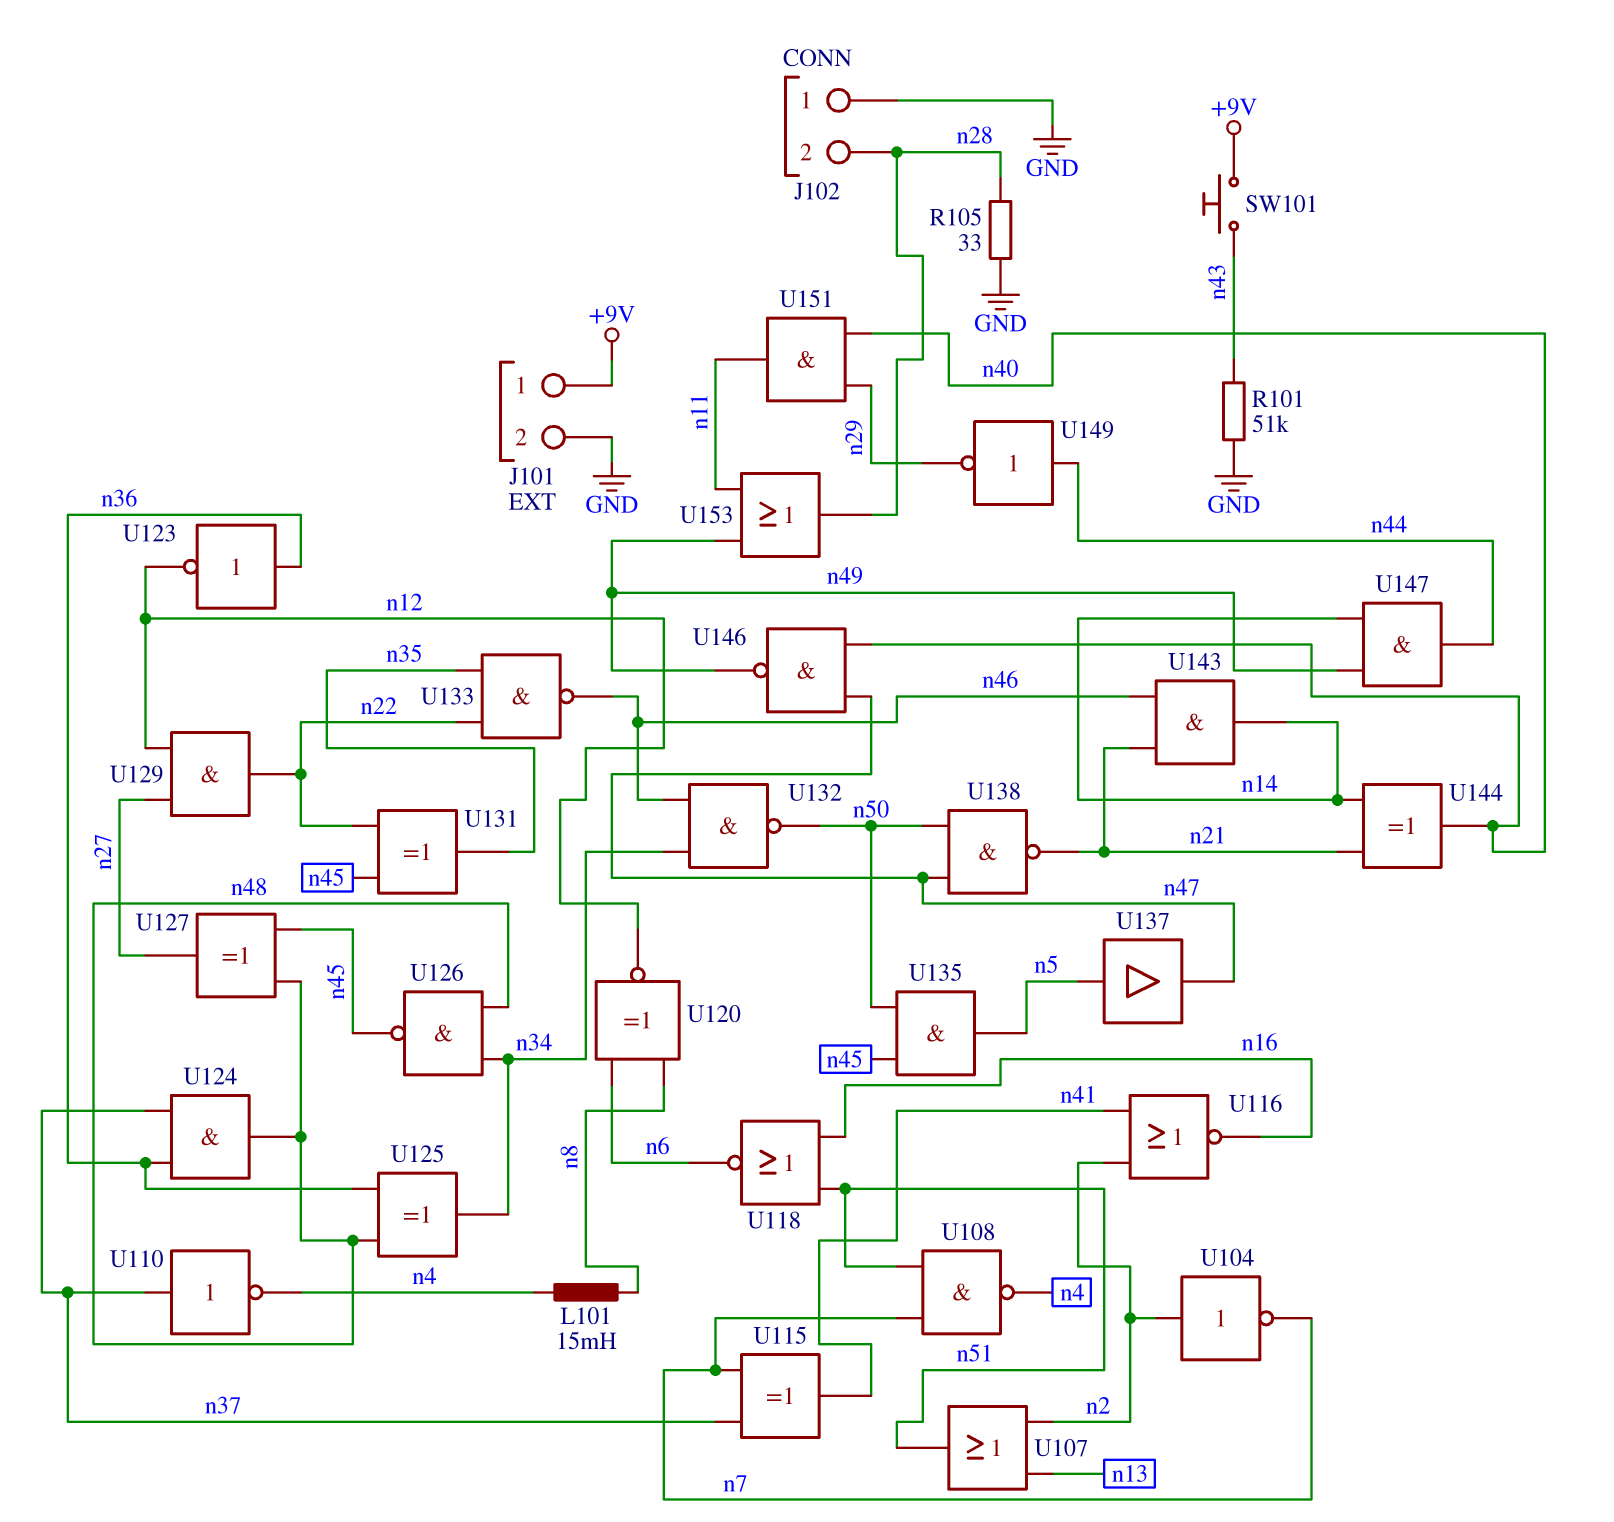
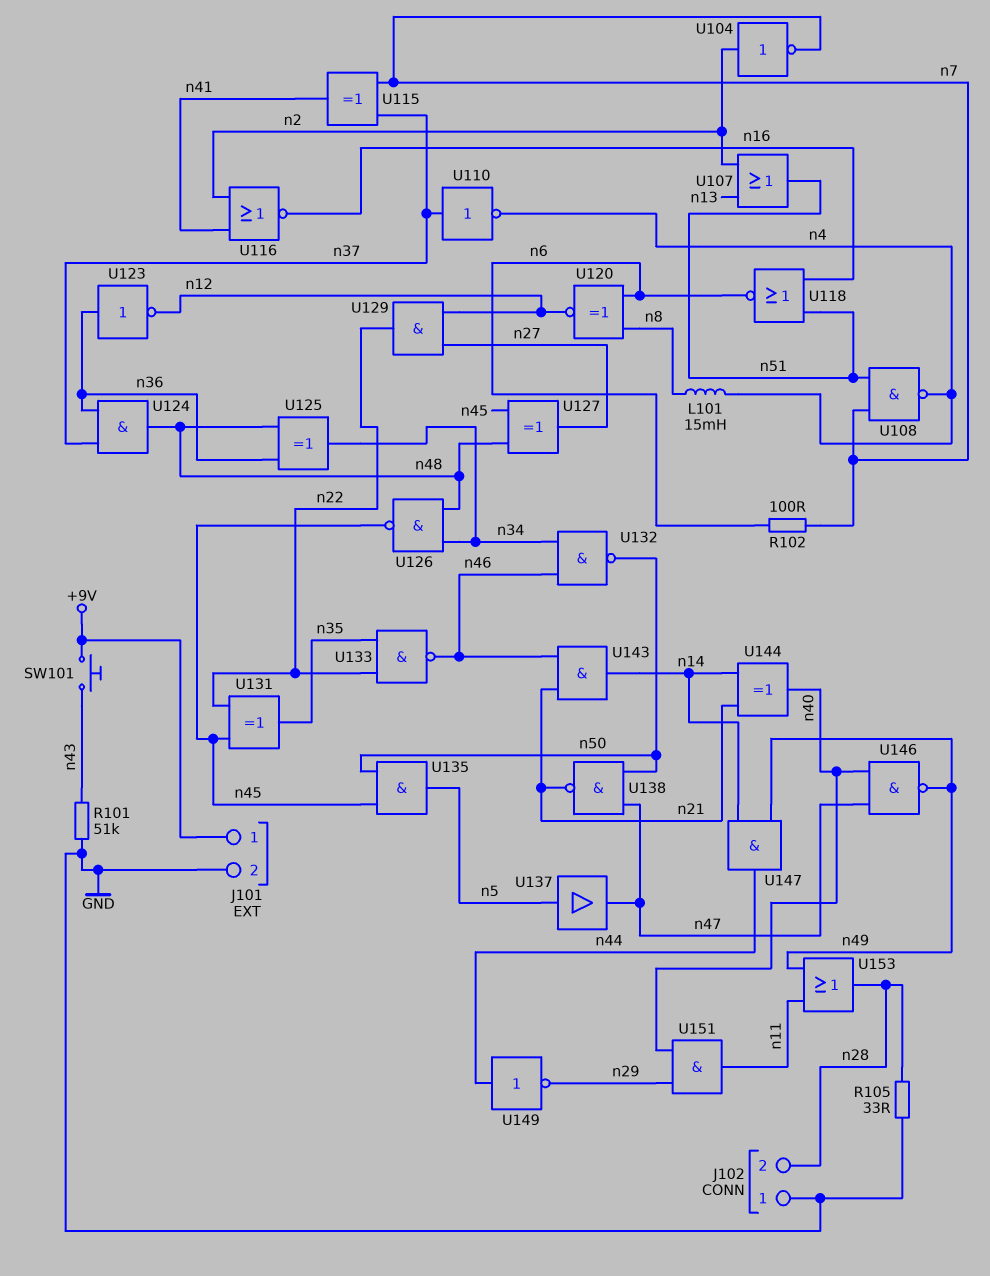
R102: none -> 100 (n6, n7)

